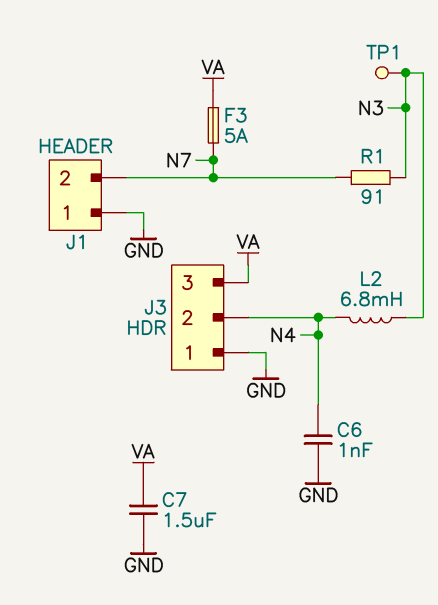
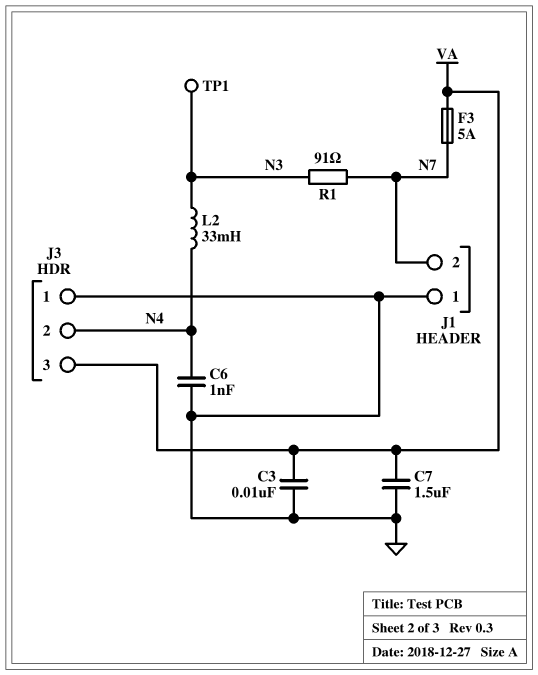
C3: none -> 10nF (GND, VA)
L2: 6.8mH (N3, N4) -> 33mH (N3, N4)

